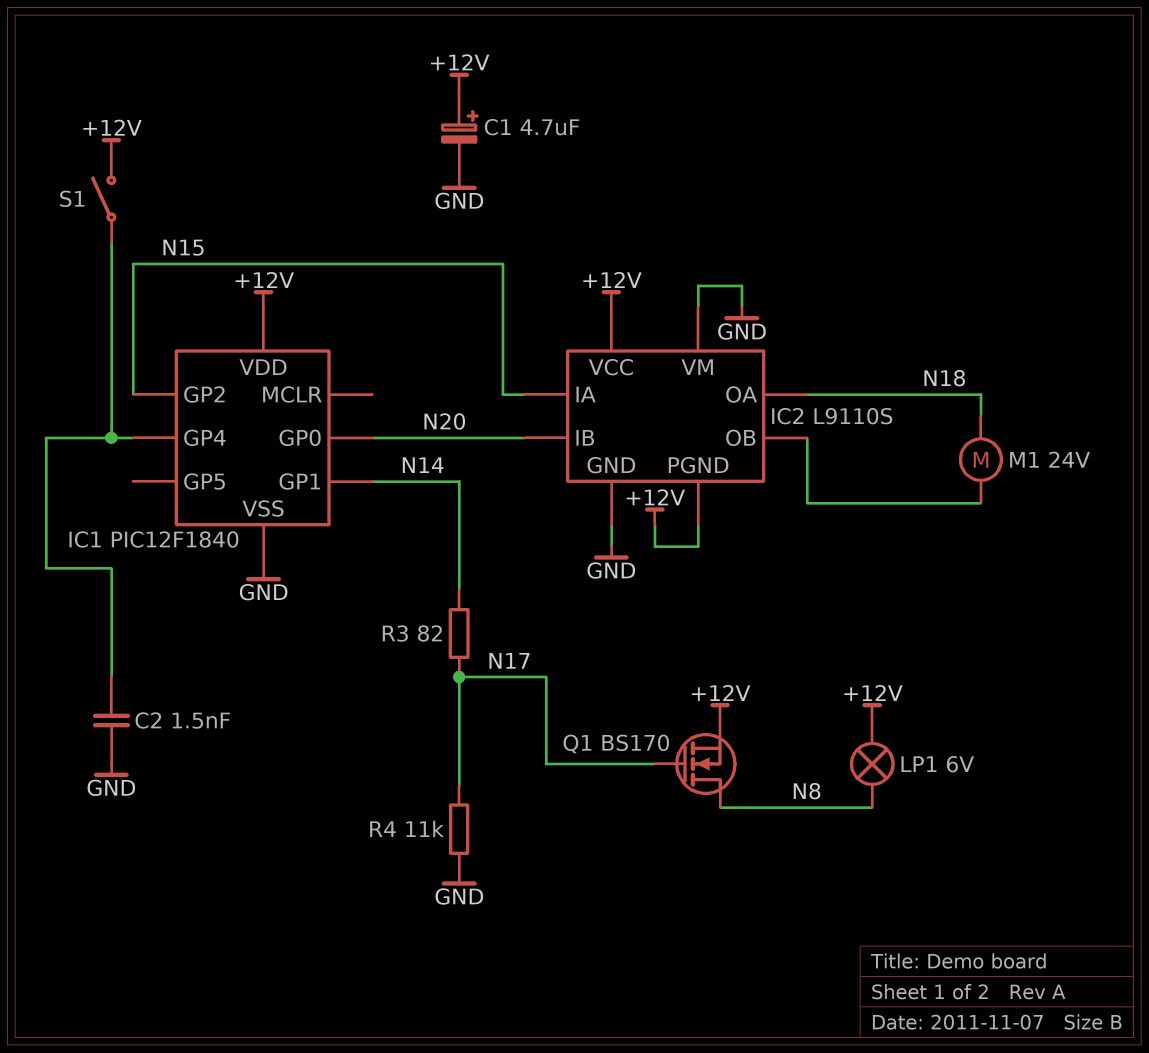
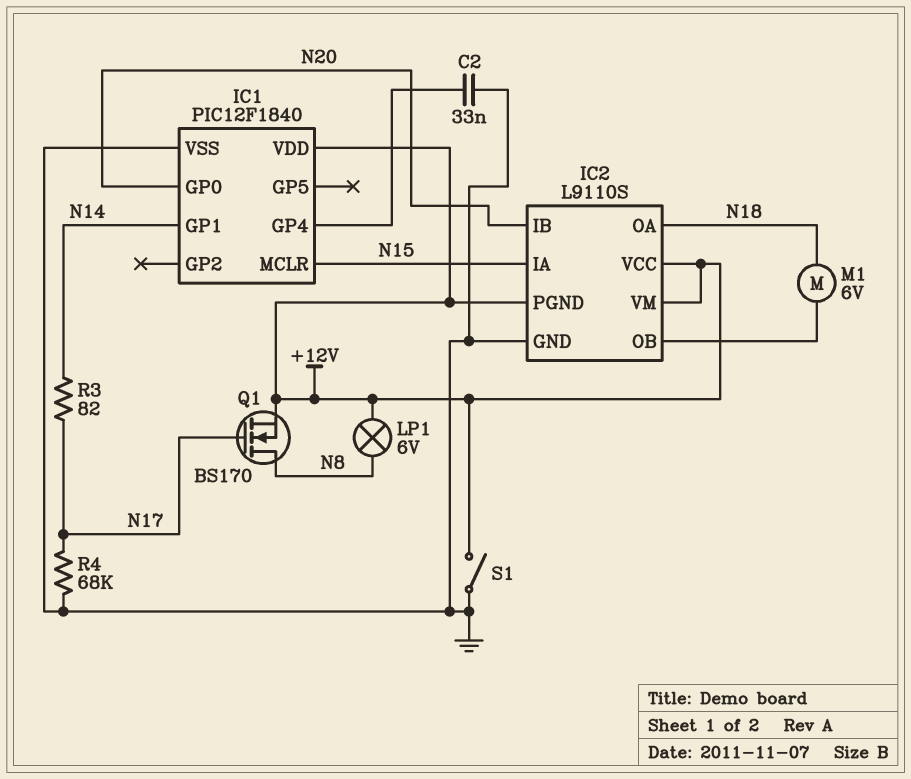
C1: 4.7uF (plus +12V, minus GND) -> none
C2: 1.5nF (GND, IC1/GP4) -> 33nF (GND, IC1/GP4)
IC1 pin GP2: N15 -> none
IC1 pin MCLR: none -> N15
IC2 pin VM: GND -> +12V
M1: motor 24V (IC2/OB, N18) -> motor 6V (IC2/OB, N18)
R4: 11k (GND, N17) -> 68k (GND, N17)
S1: switch (+12V, IC1/GP4) -> switch (+12V, GND)

